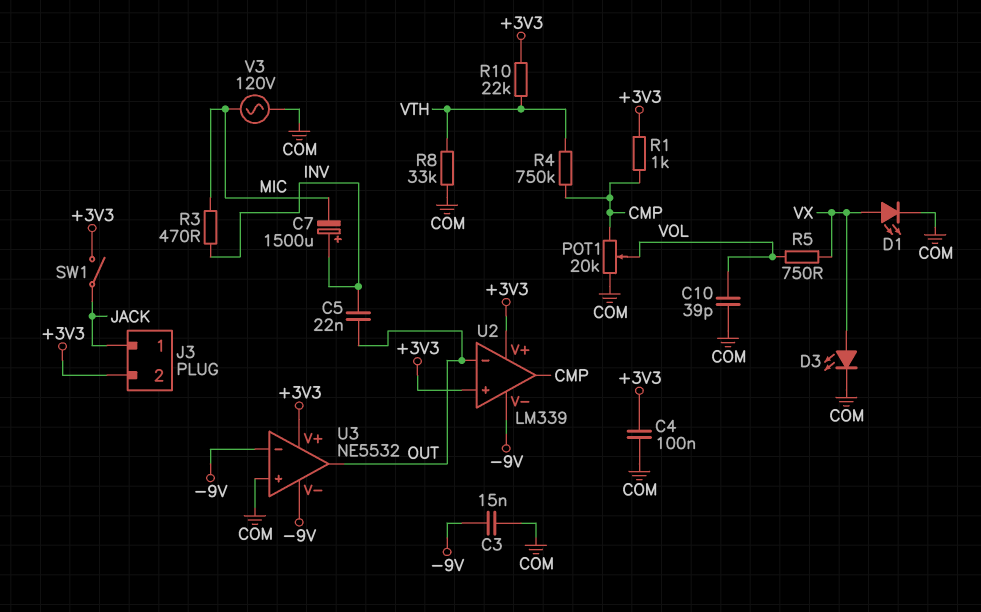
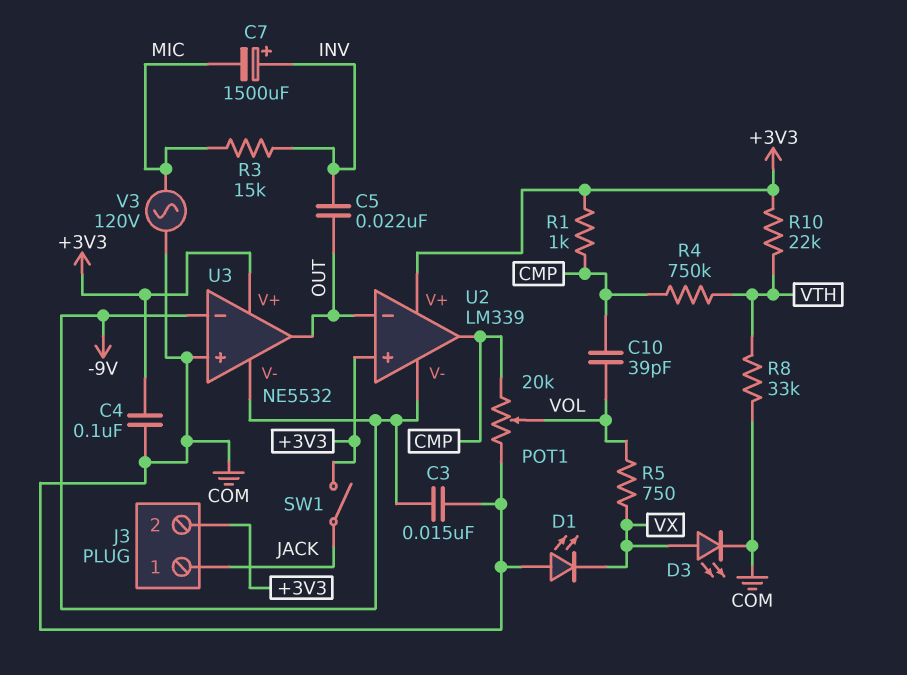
C10: 39pF (COM, VOL) -> 39pF (CMP, VOL)
D1: LED (A VX, K COM) -> LED (A COM, K VX)
R3: 470 (INV, MIC) -> 15k (INV, MIC)

